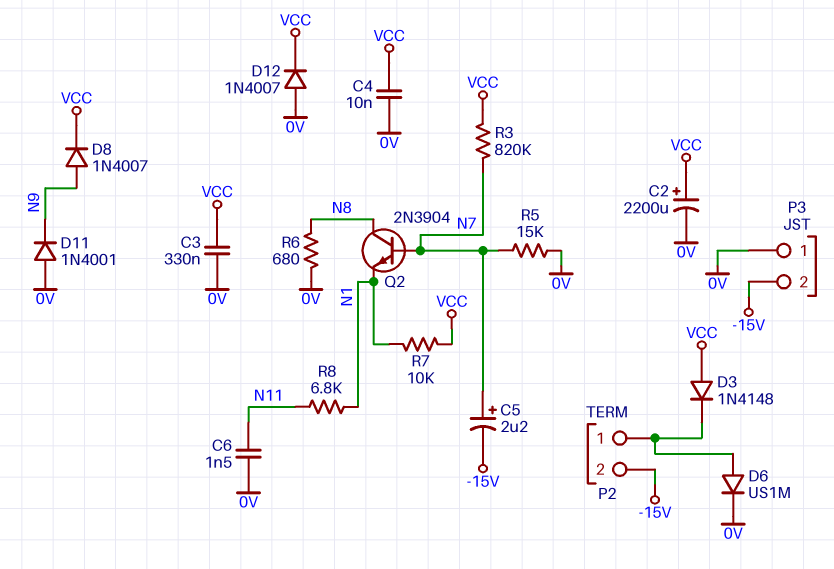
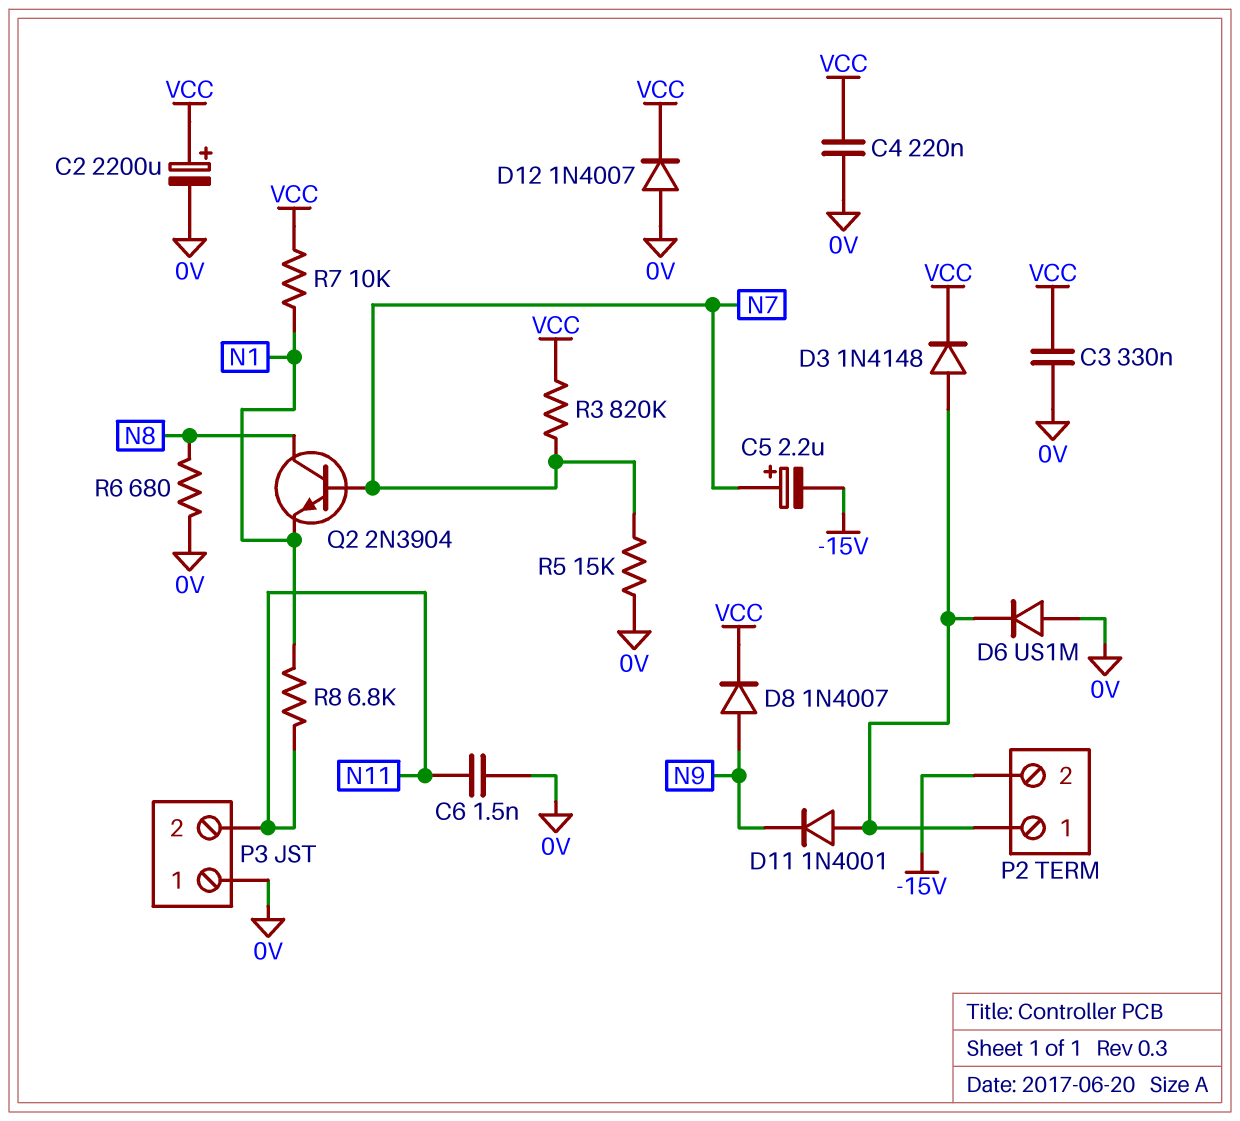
C4: 10nF (0V, VCC) -> 220nF (0V, VCC)
D3: diode 1N4148 (A VCC, K P2/1) -> diode 1N4148 (A P2/1, K VCC)
D6: diode US1M (A P2/1, K 0V) -> diode US1M (A 0V, K P2/1)
D11: diode 1N4001 (A 0V, K N9) -> diode 1N4001 (A P2/1, K N9)
P3 pin 2: -15V -> N11

